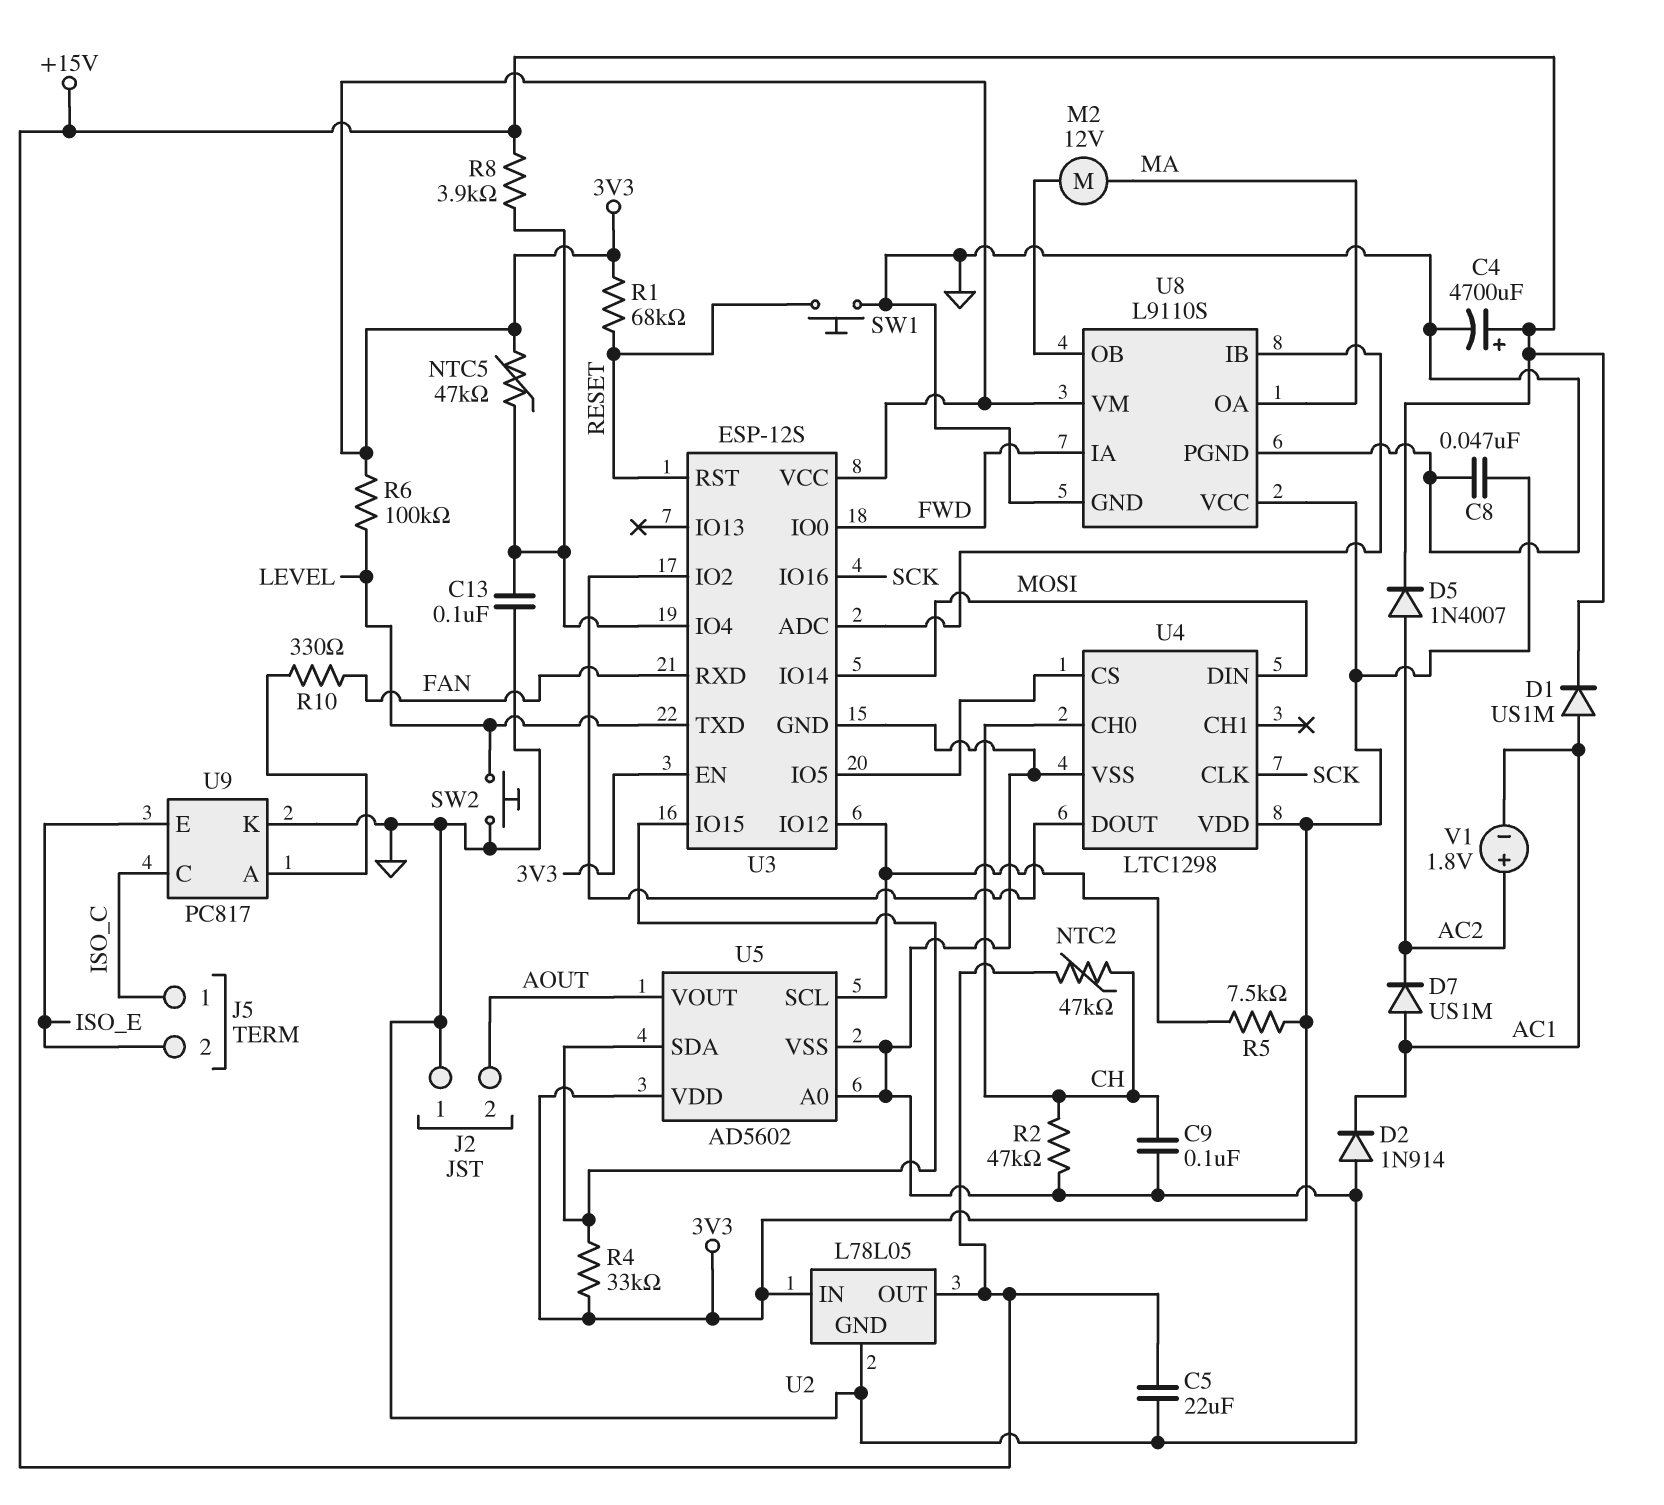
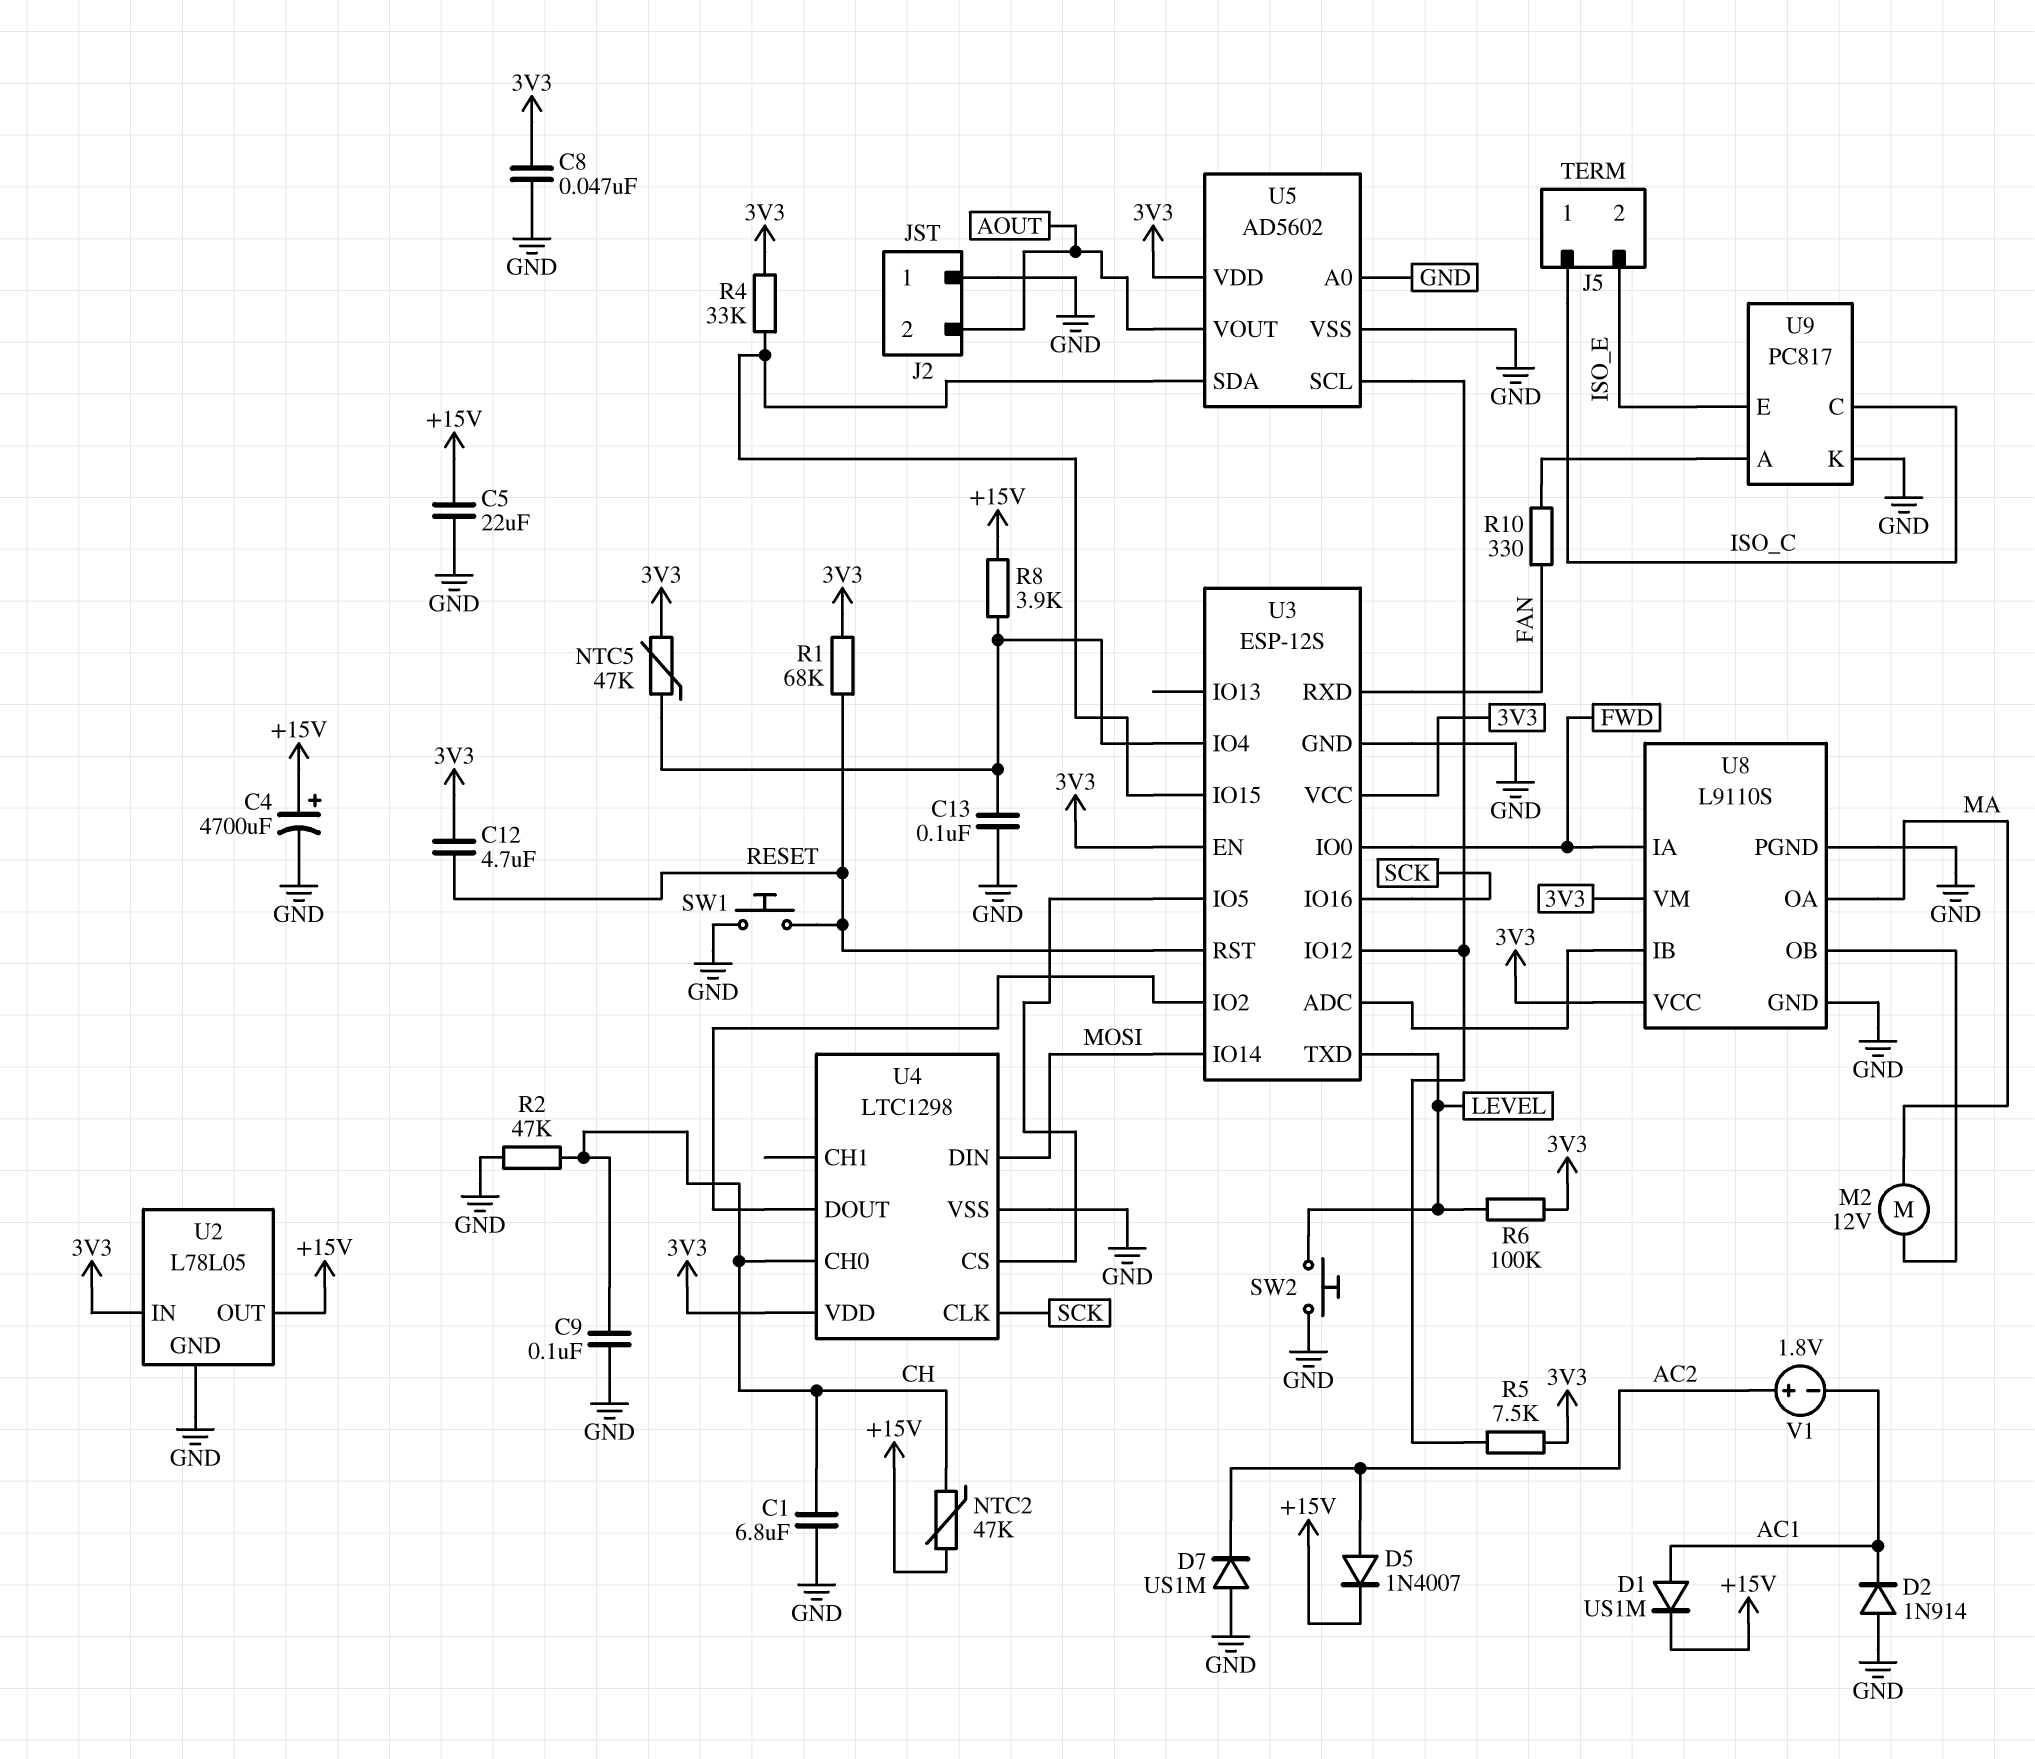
C1: none -> 6.8uF (CH, GND)
C12: none -> 4.7uF (3V3, RESET)
D7: diode US1M (A AC1, K AC2) -> diode US1M (A GND, K AC2)

